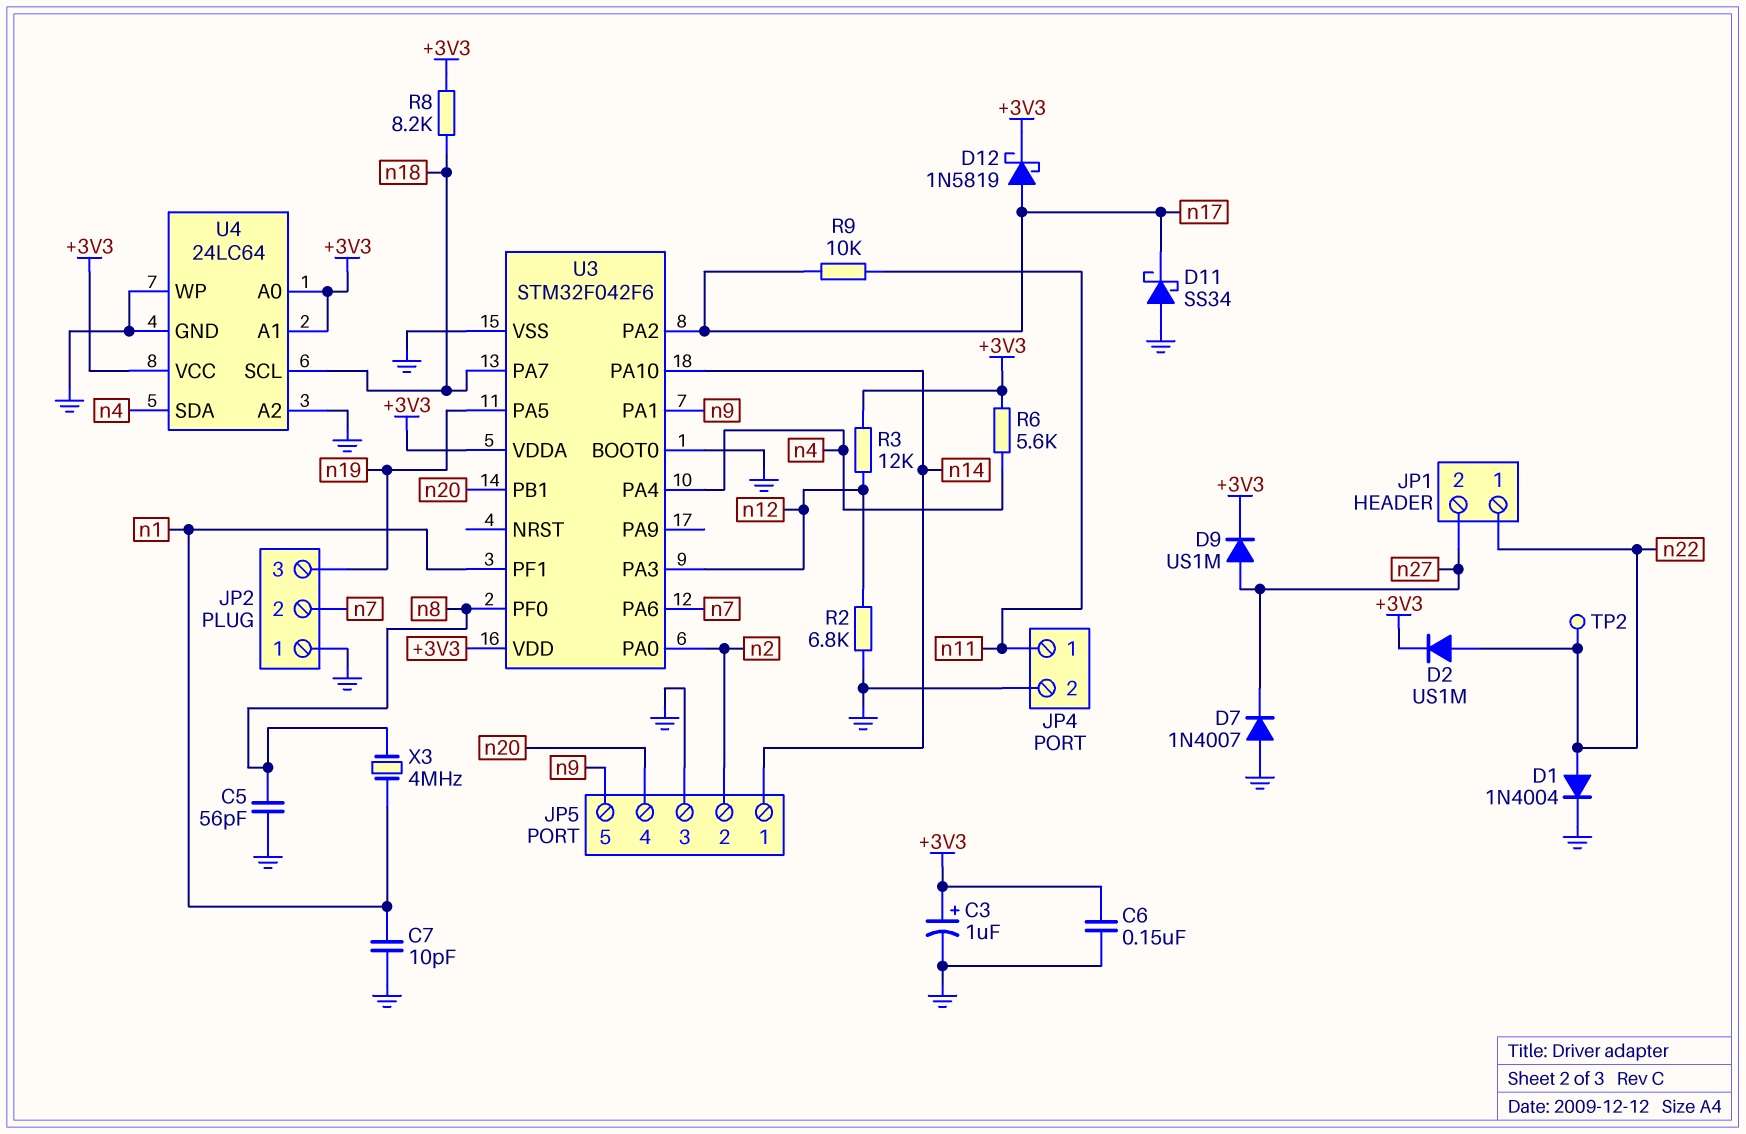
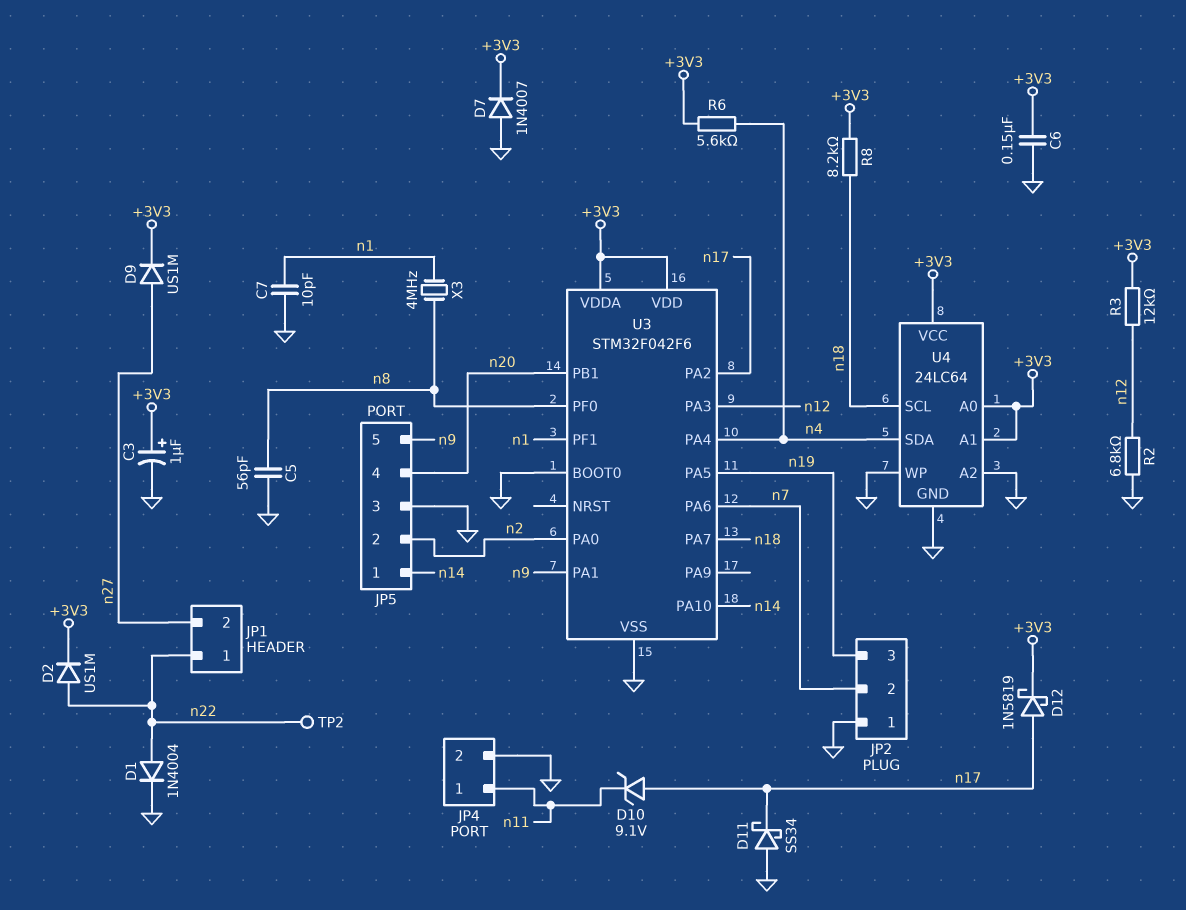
D7: diode 1N4007 (A GND, K n27) -> diode 1N4007 (A GND, K +3V3)
D10: none -> zener 9.1V (A n17, K n11)
R9: 10k (n11, n17) -> none

